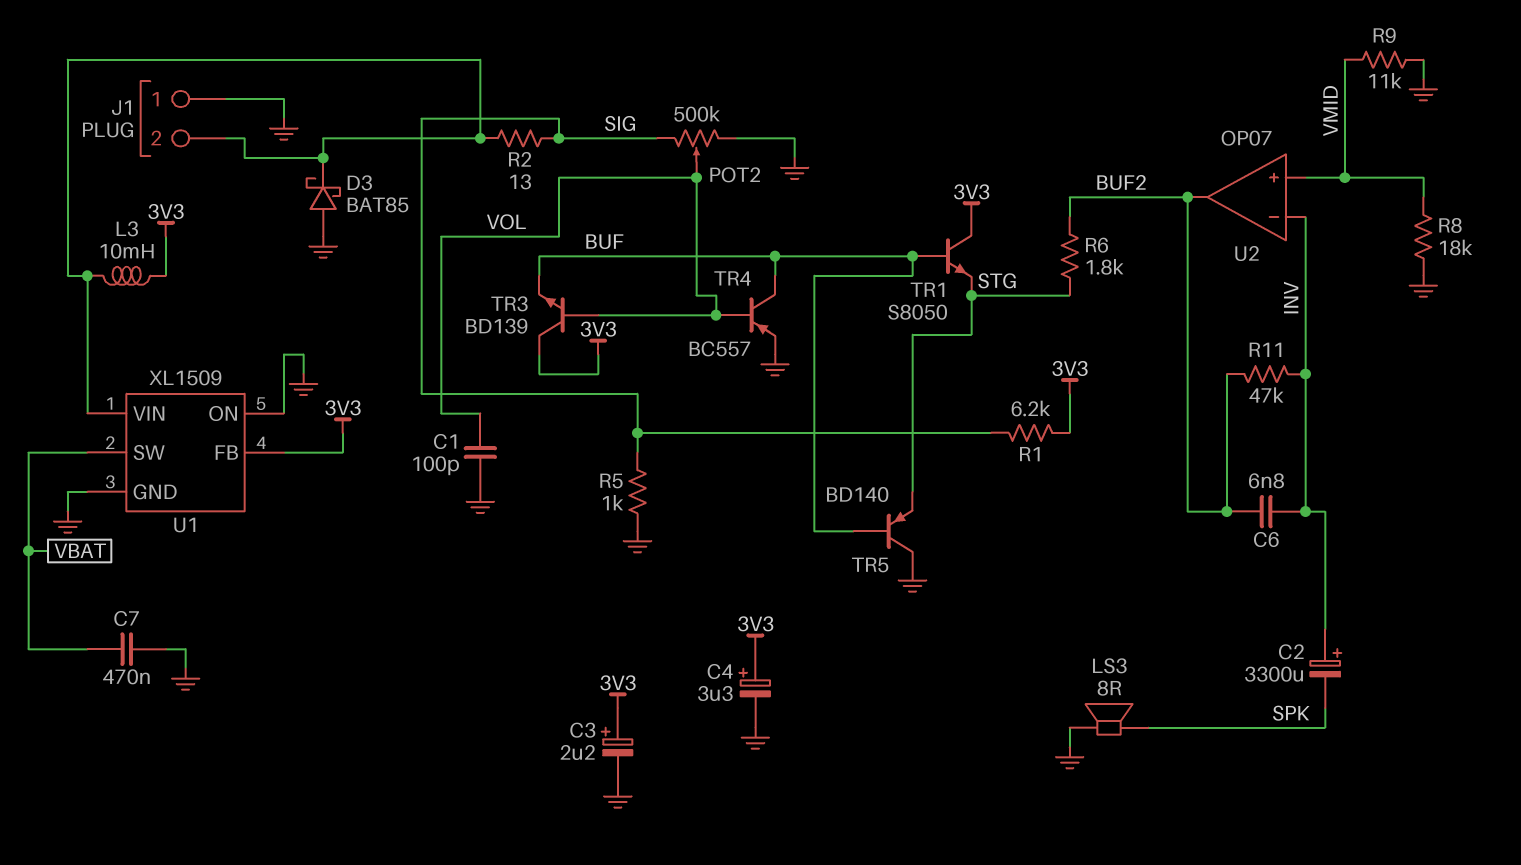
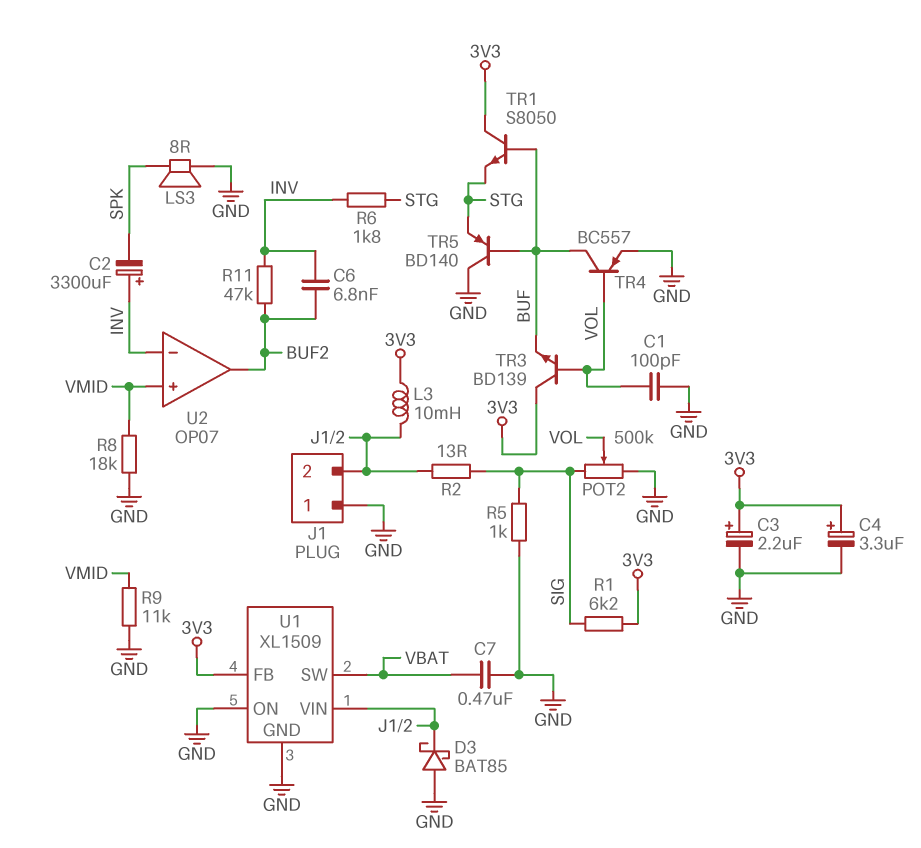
R6: 1.8k (BUF2, STG) -> 1.8k (INV, STG)

